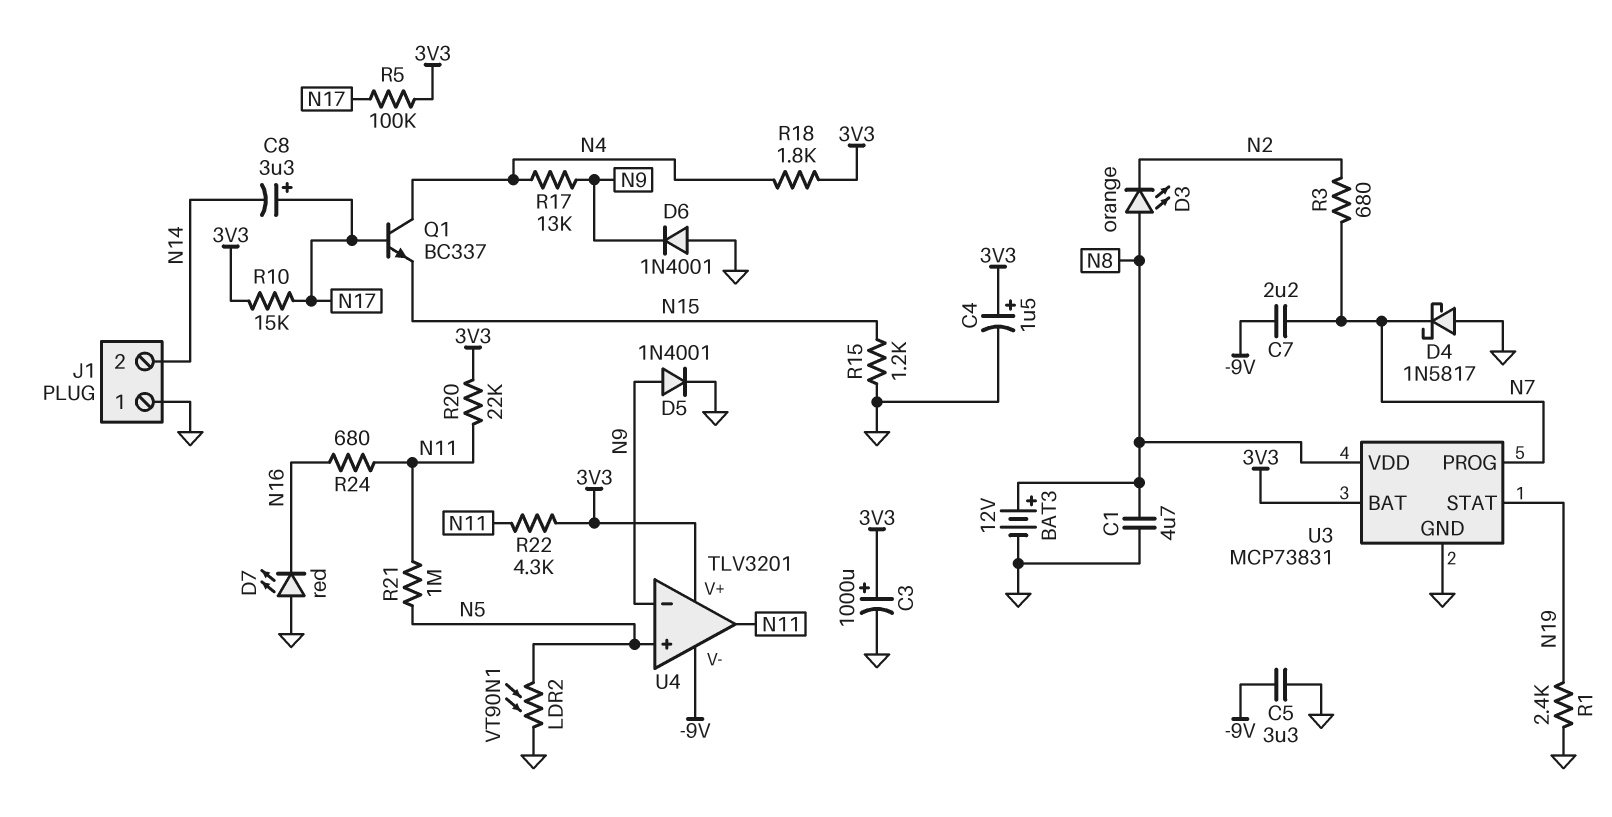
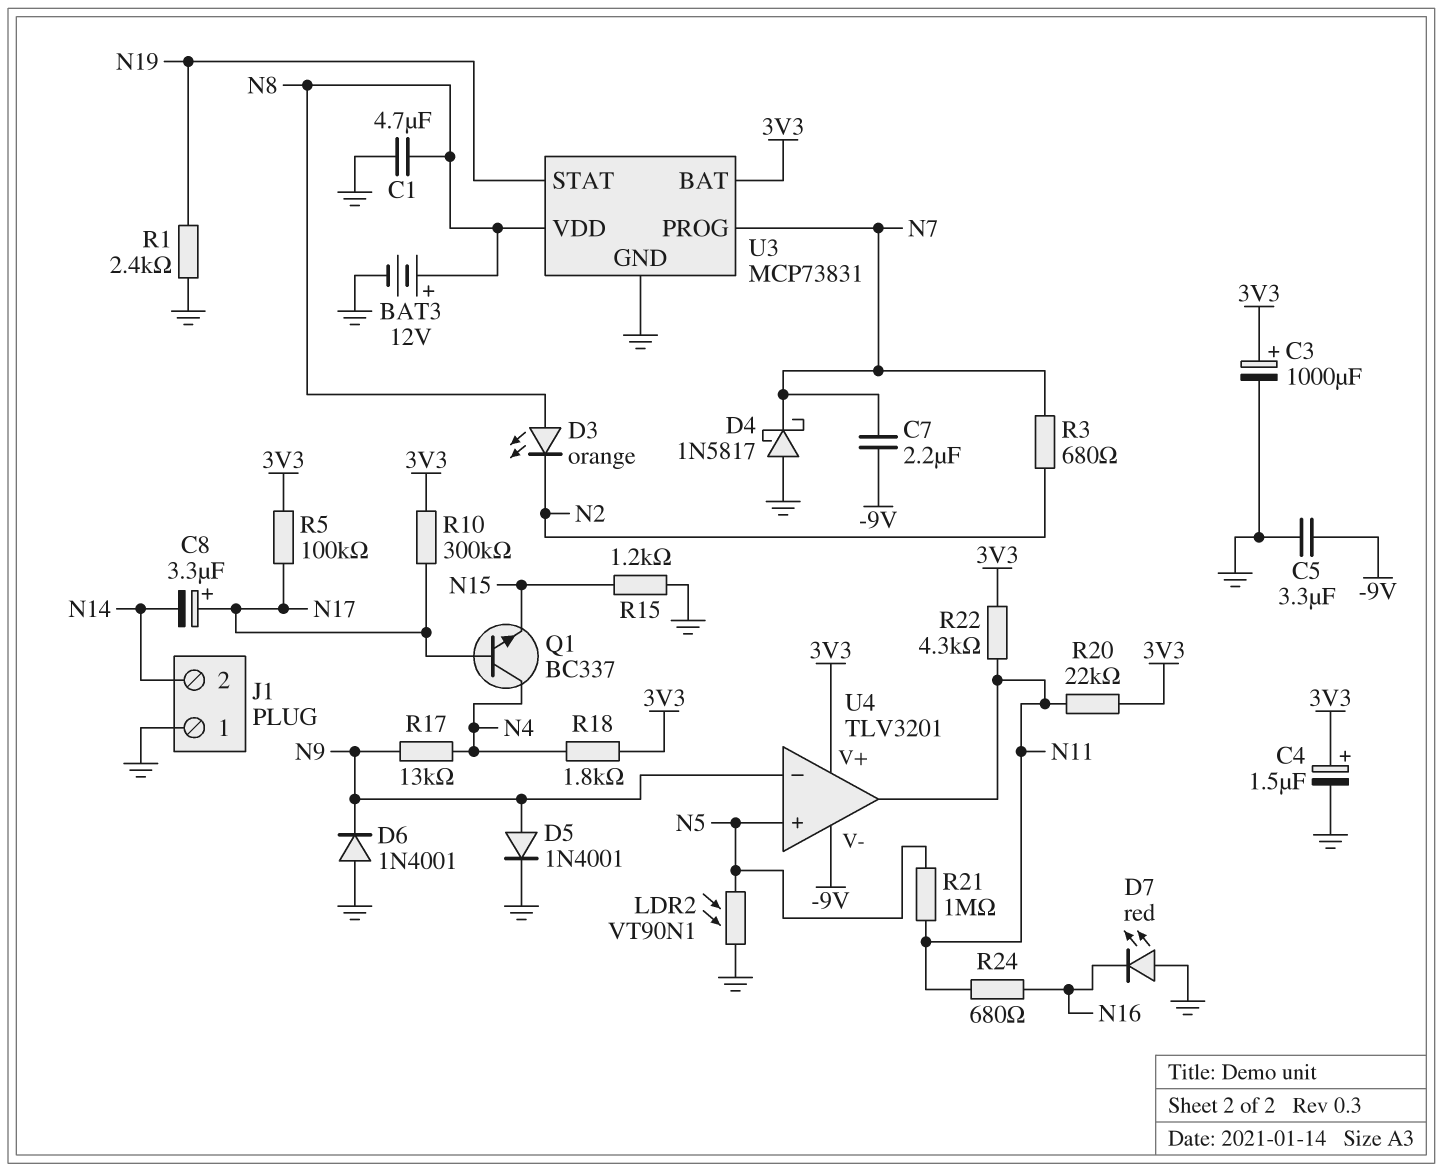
R10: 15k (3V3, N17) -> 300k (3V3, N17)

